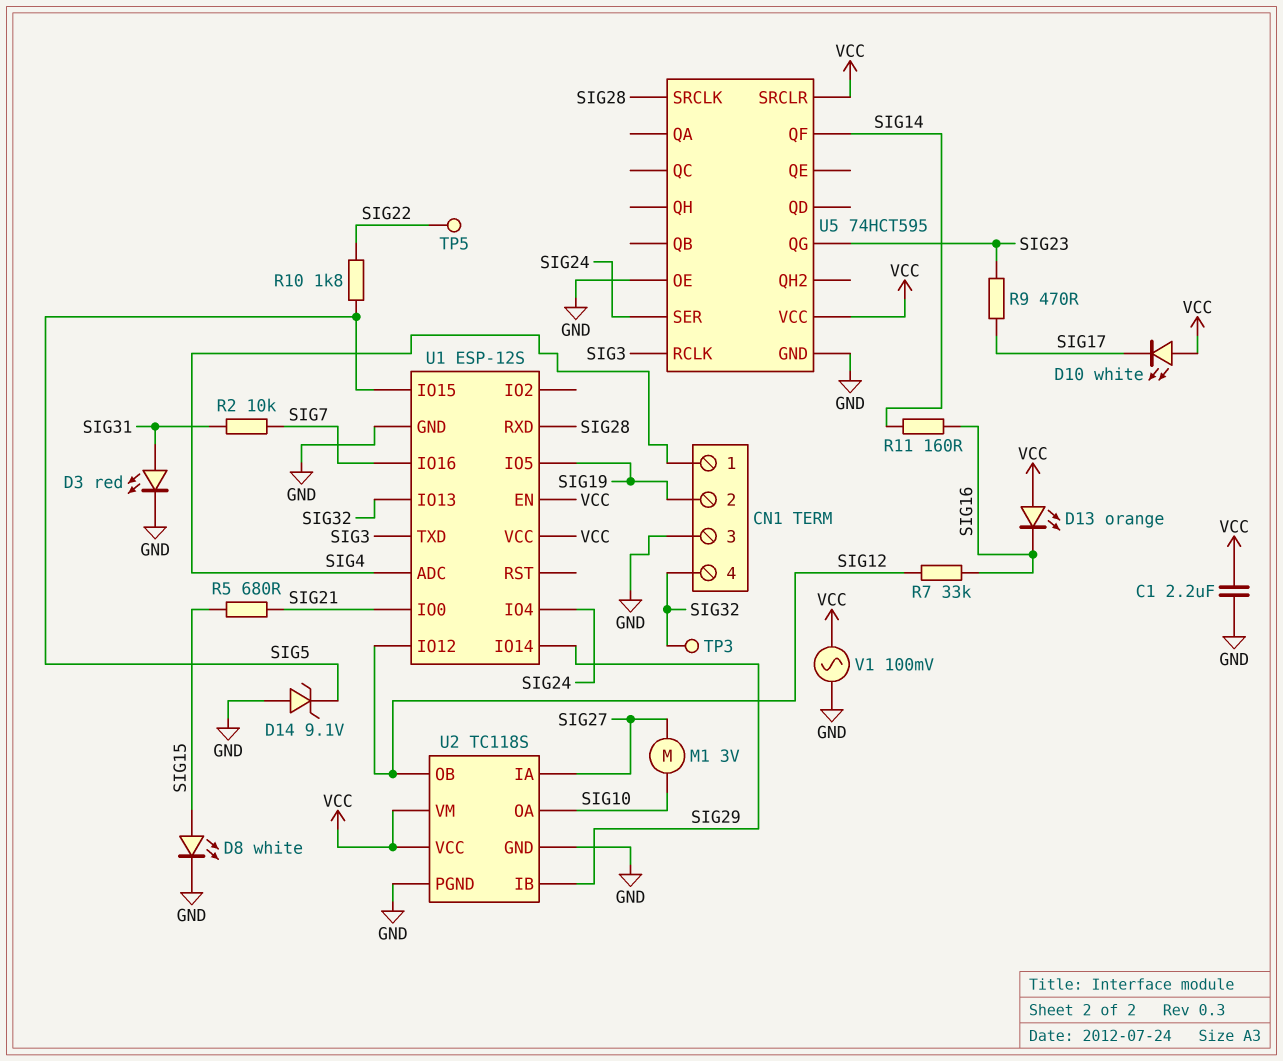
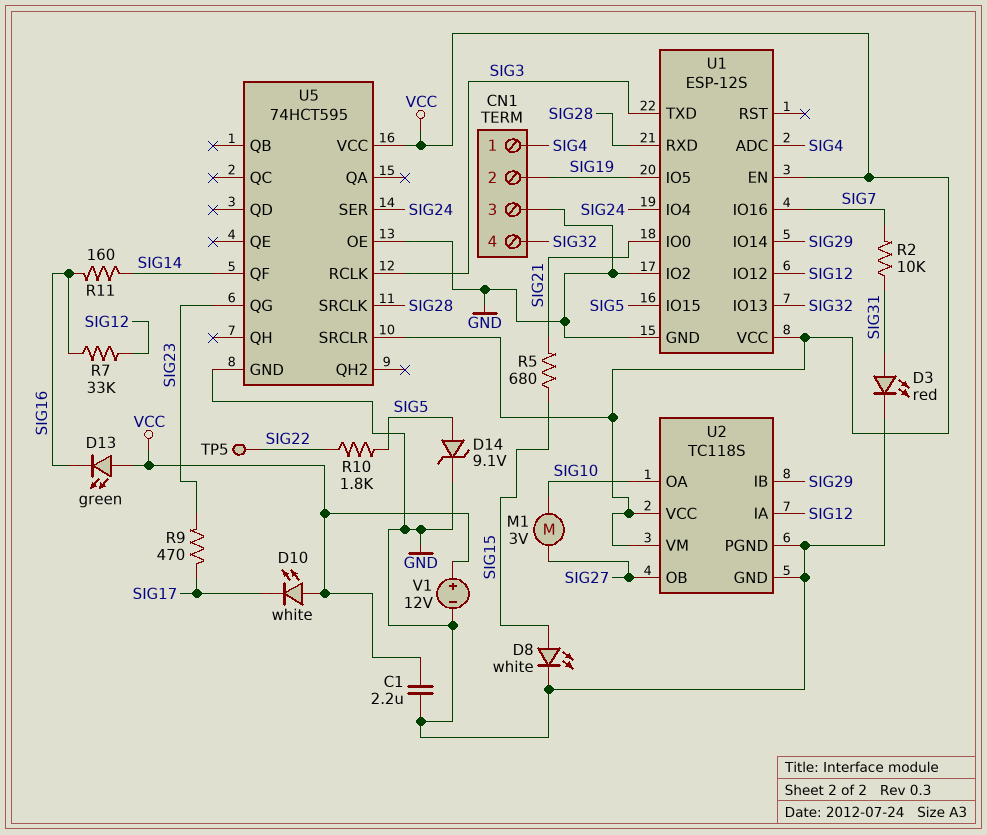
D13: LED orange (A VCC, K SIG16) -> LED green (A VCC, K SIG16)
D14: zener 9.1V (A GND, K SIG5) -> zener 9.1V (A SIG5, K GND)
TP3: test point (SIG32) -> none
U1 pin IO2: none -> GND
U2 pin IA: SIG27 -> SIG12
U2 pin OB: SIG12 -> SIG27
V1: AC 100mV (GND, VCC) -> 12V (plus VCC, minus GND)

